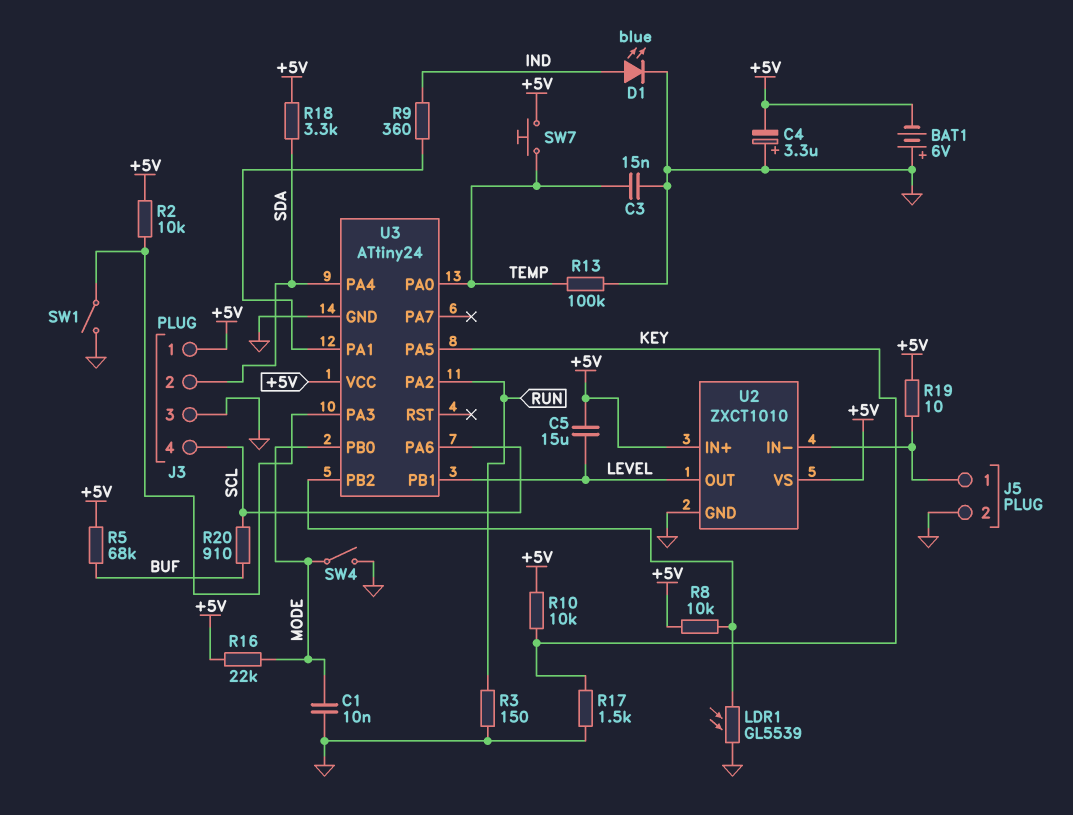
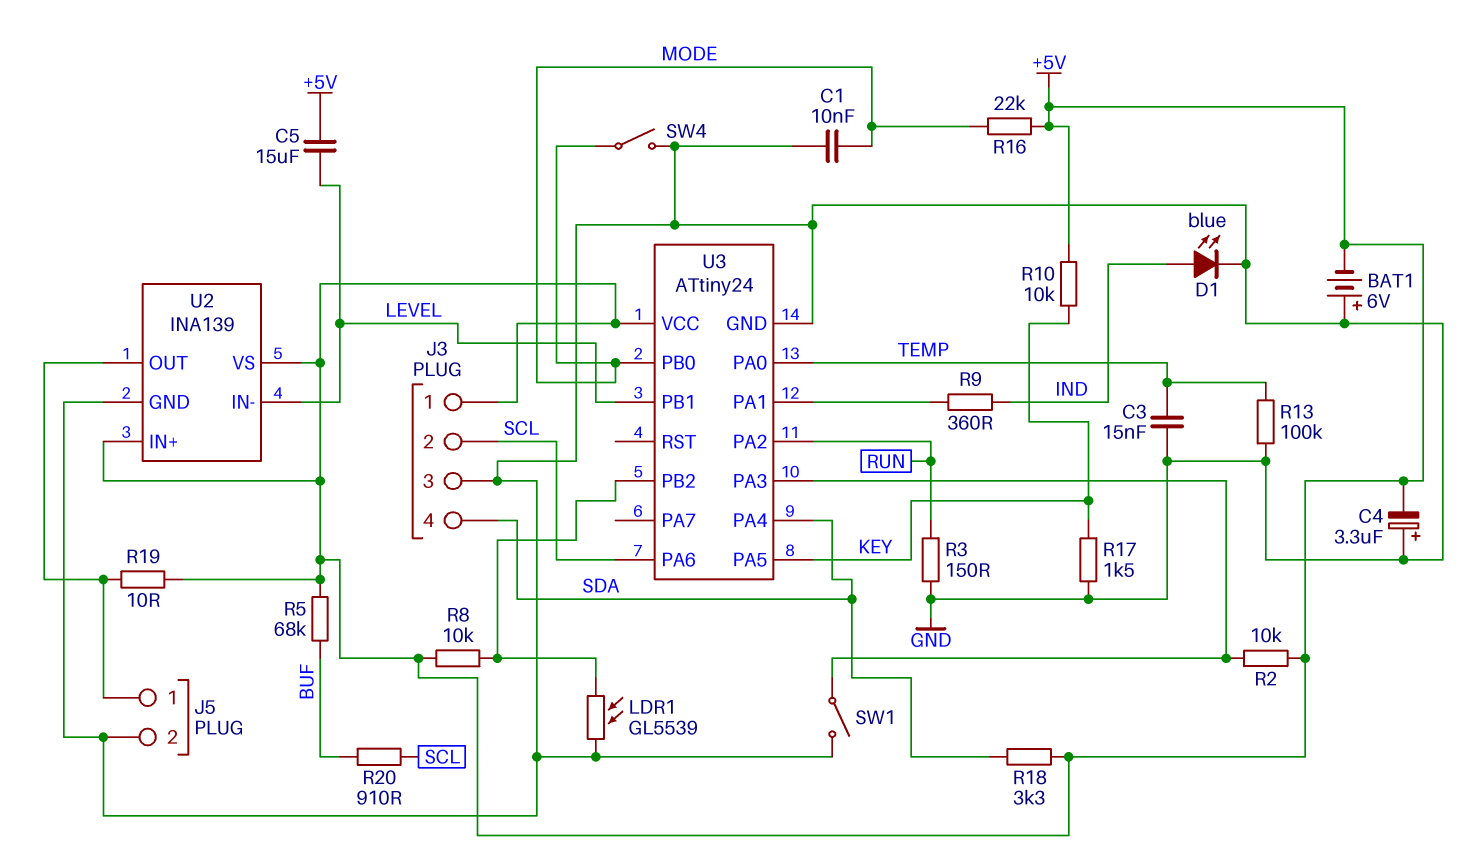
J3 pin 2: SDA -> SCL
J3 pin 4: SCL -> SDA
SW7: button (+5V, TEMP) -> none
U2: ZXCT1010 -> INA139
U2 pin IN-: J5/1 -> LEVEL
U2 pin OUT: LEVEL -> J5/1

